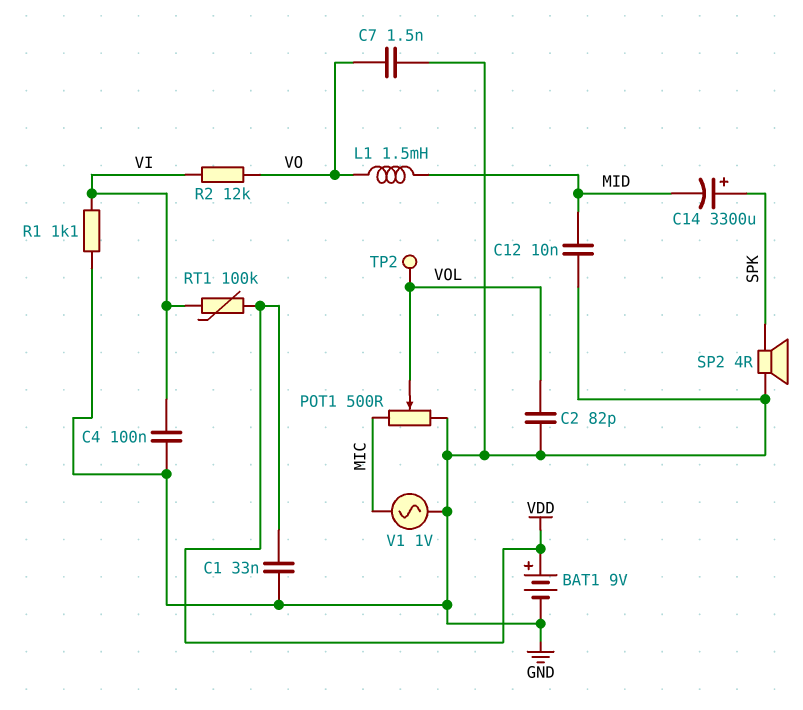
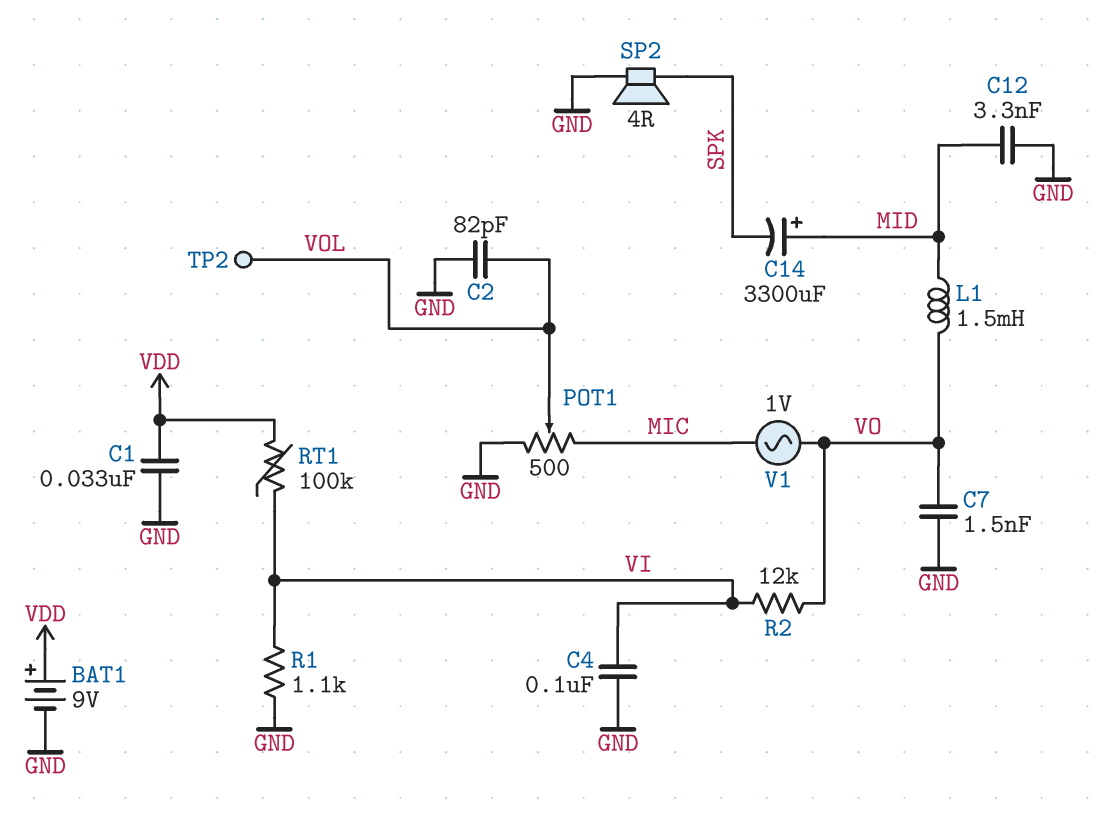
C12: 10nF (GND, MID) -> 3.3nF (GND, MID)
C14: 3300uF (plus SPK, minus MID) -> 3300uF (plus MID, minus SPK)
V1: AC 1V (GND, MIC) -> AC 1V (MIC, VO)

